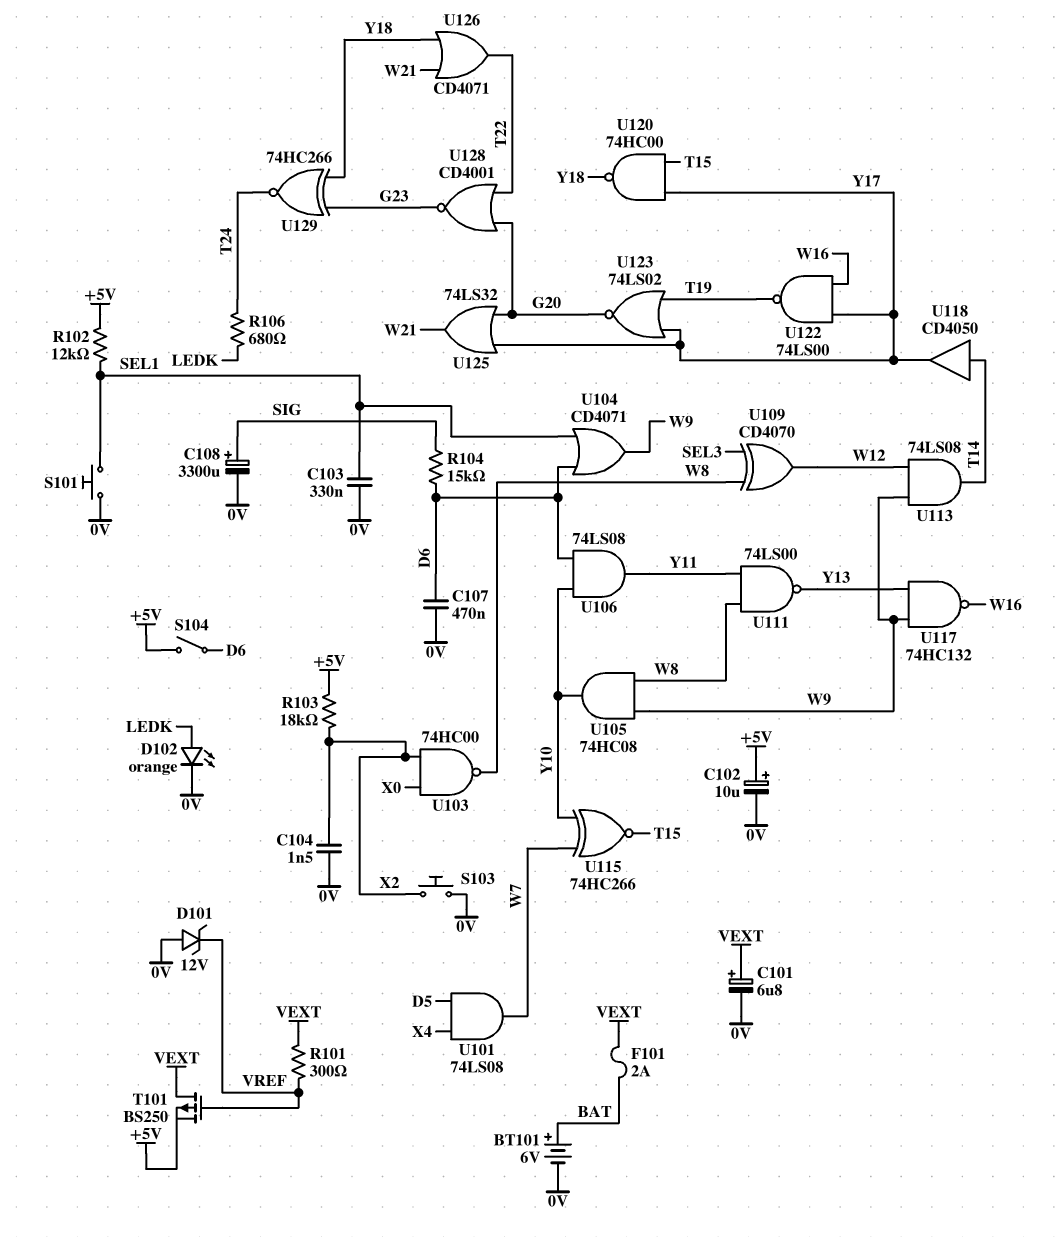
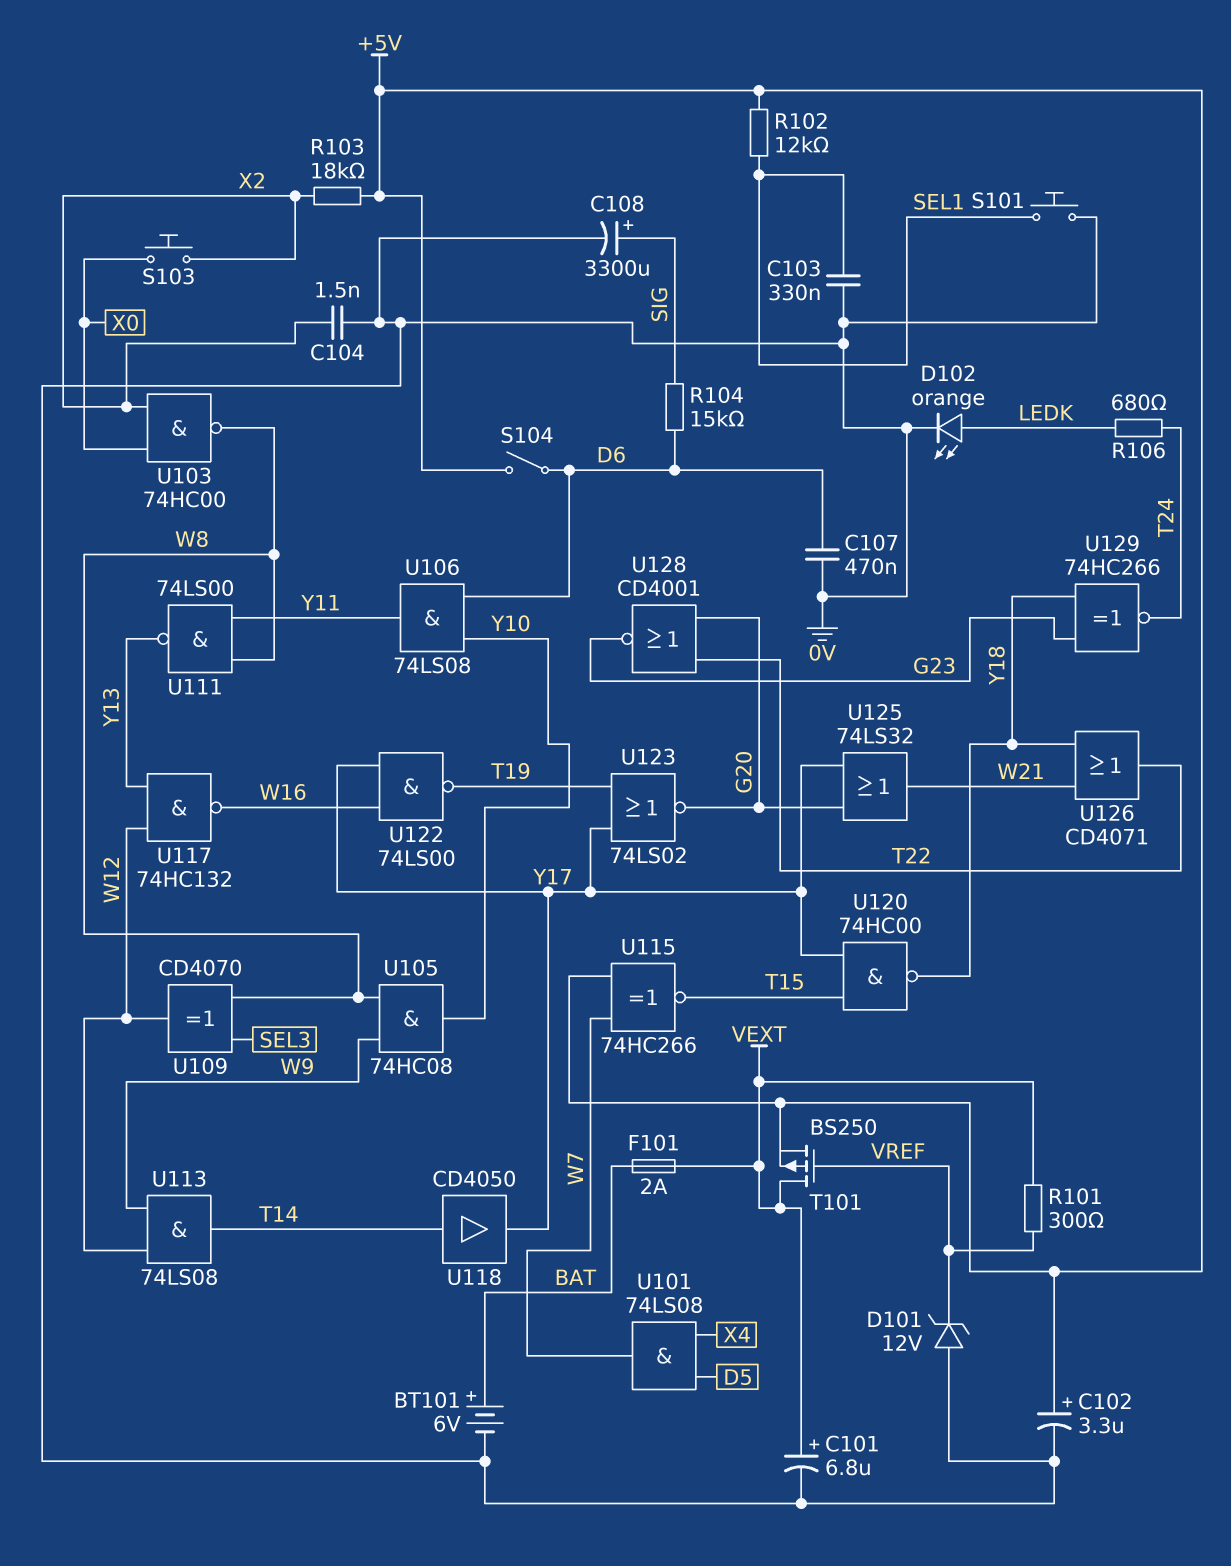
C102: 10uF (plus +5V, minus 0V) -> 3.3uF (plus +5V, minus 0V)
S103: button (0V, X2) -> button (X0, X2)
U104: OR CD4071 (in D6, in SEL1, out W9) -> none
U115: XNOR 74HC266 (in W7, in Y10, out T15) -> XNOR 74HC266 (in +5V, in W7, out T15)
U117: NAND 74HC132 (in W9, in Y13, out W16) -> NAND 74HC132 (in W12, in Y13, out W16)

